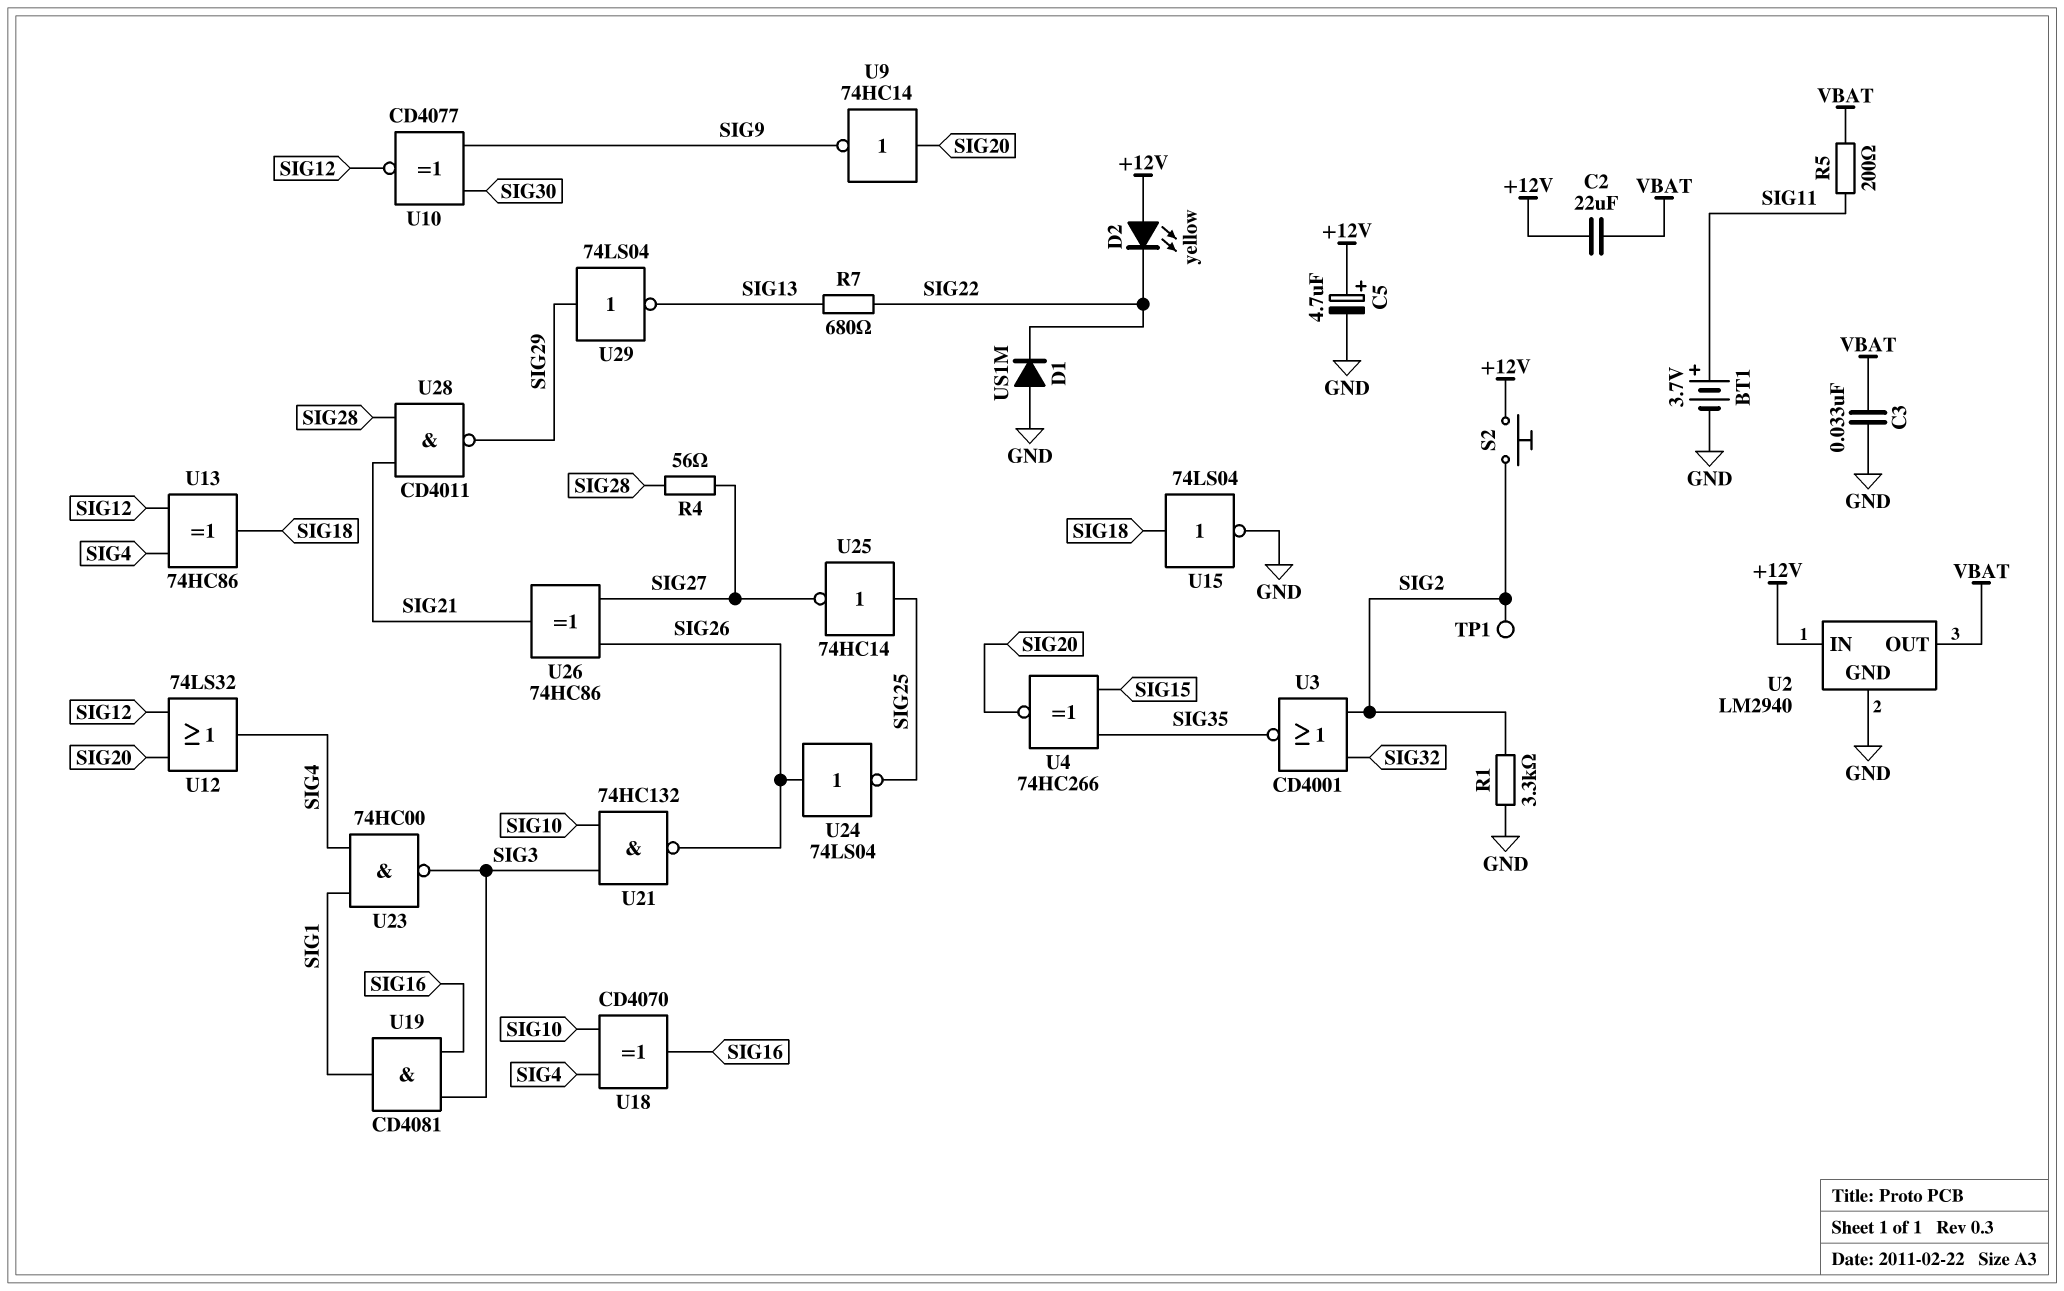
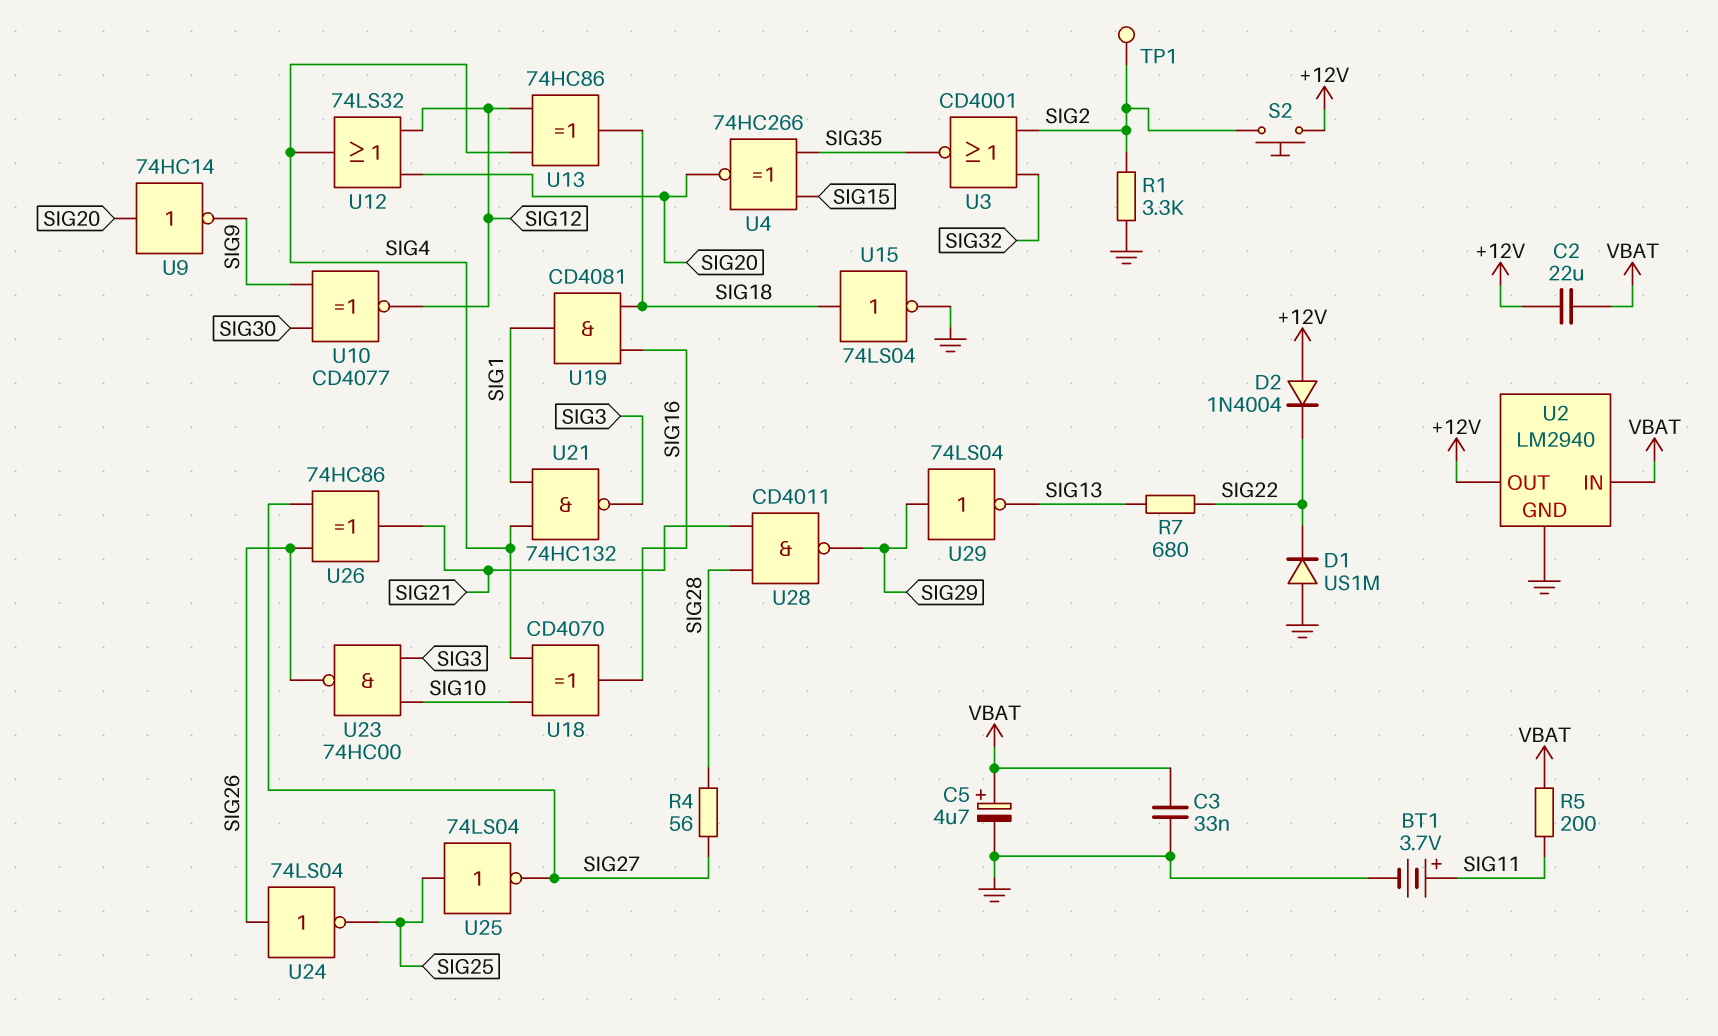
C5: 4.7uF (plus +12V, minus GND) -> 4.7uF (plus VBAT, minus GND)
D2: LED yellow (A +12V, K SIG22) -> diode 1N4004 (A +12V, K SIG22)
U2 pin IN: +12V -> VBAT
U2 pin OUT: VBAT -> +12V
U19: AND CD4081 (in SIG3, in SIG16, out SIG1) -> AND CD4081 (in SIG16, in SIG18, out SIG1)
U21: NAND 74HC132 (in SIG3, in SIG10, out SIG26) -> NAND 74HC132 (in SIG1, in SIG4, out SIG3)
U23: NAND 74HC00 (in SIG1, in SIG4, out SIG3) -> NAND 74HC00 (in SIG3, in SIG10, out SIG26)
U25: NOT 74HC14 (in SIG25, out SIG27) -> NOT 74LS04 (in SIG25, out SIG27)

